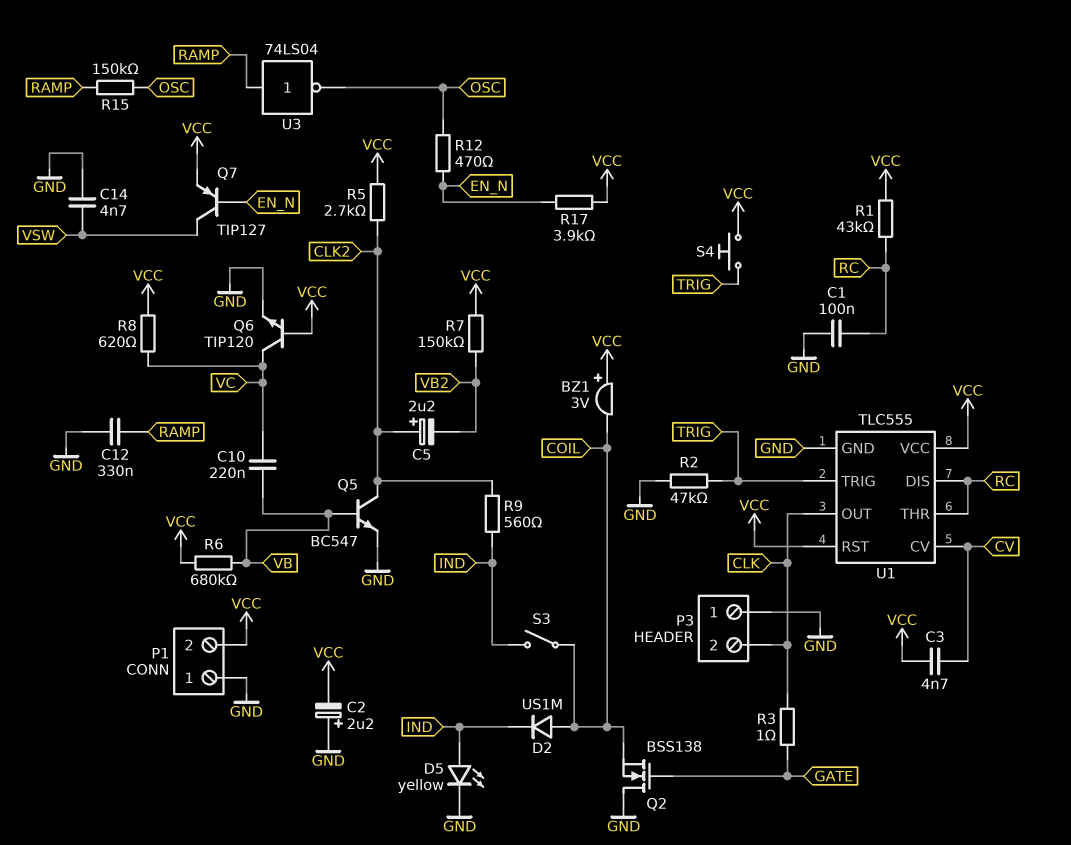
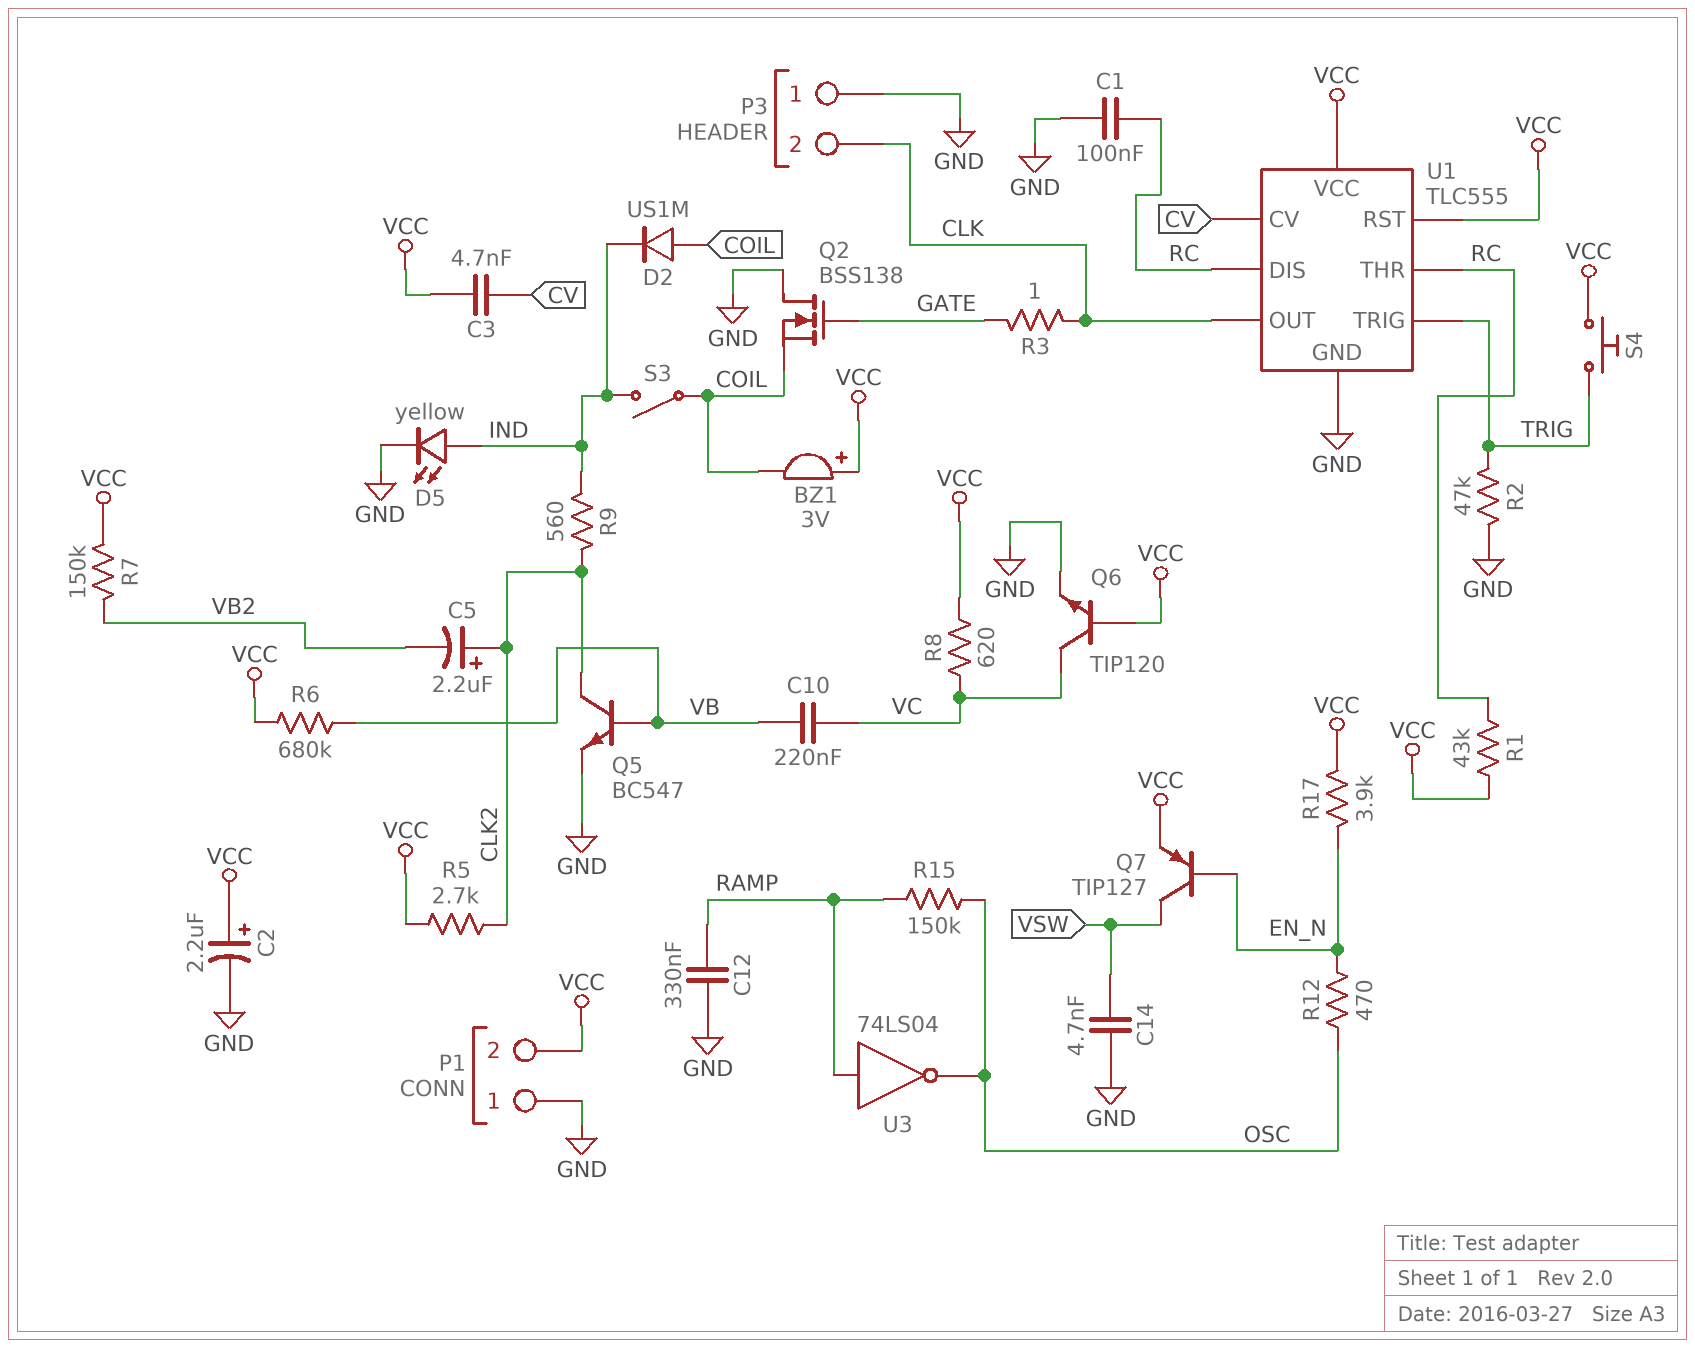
C2: 2.2uF (plus GND, minus VCC) -> 2.2uF (plus VCC, minus GND)

